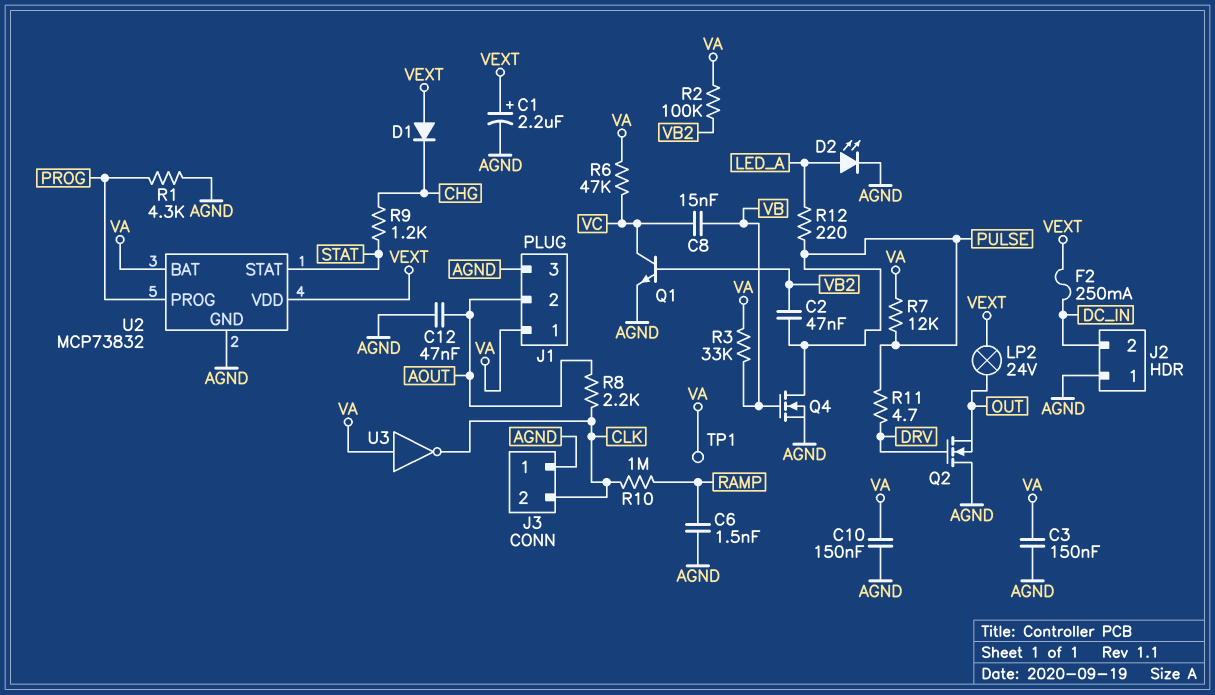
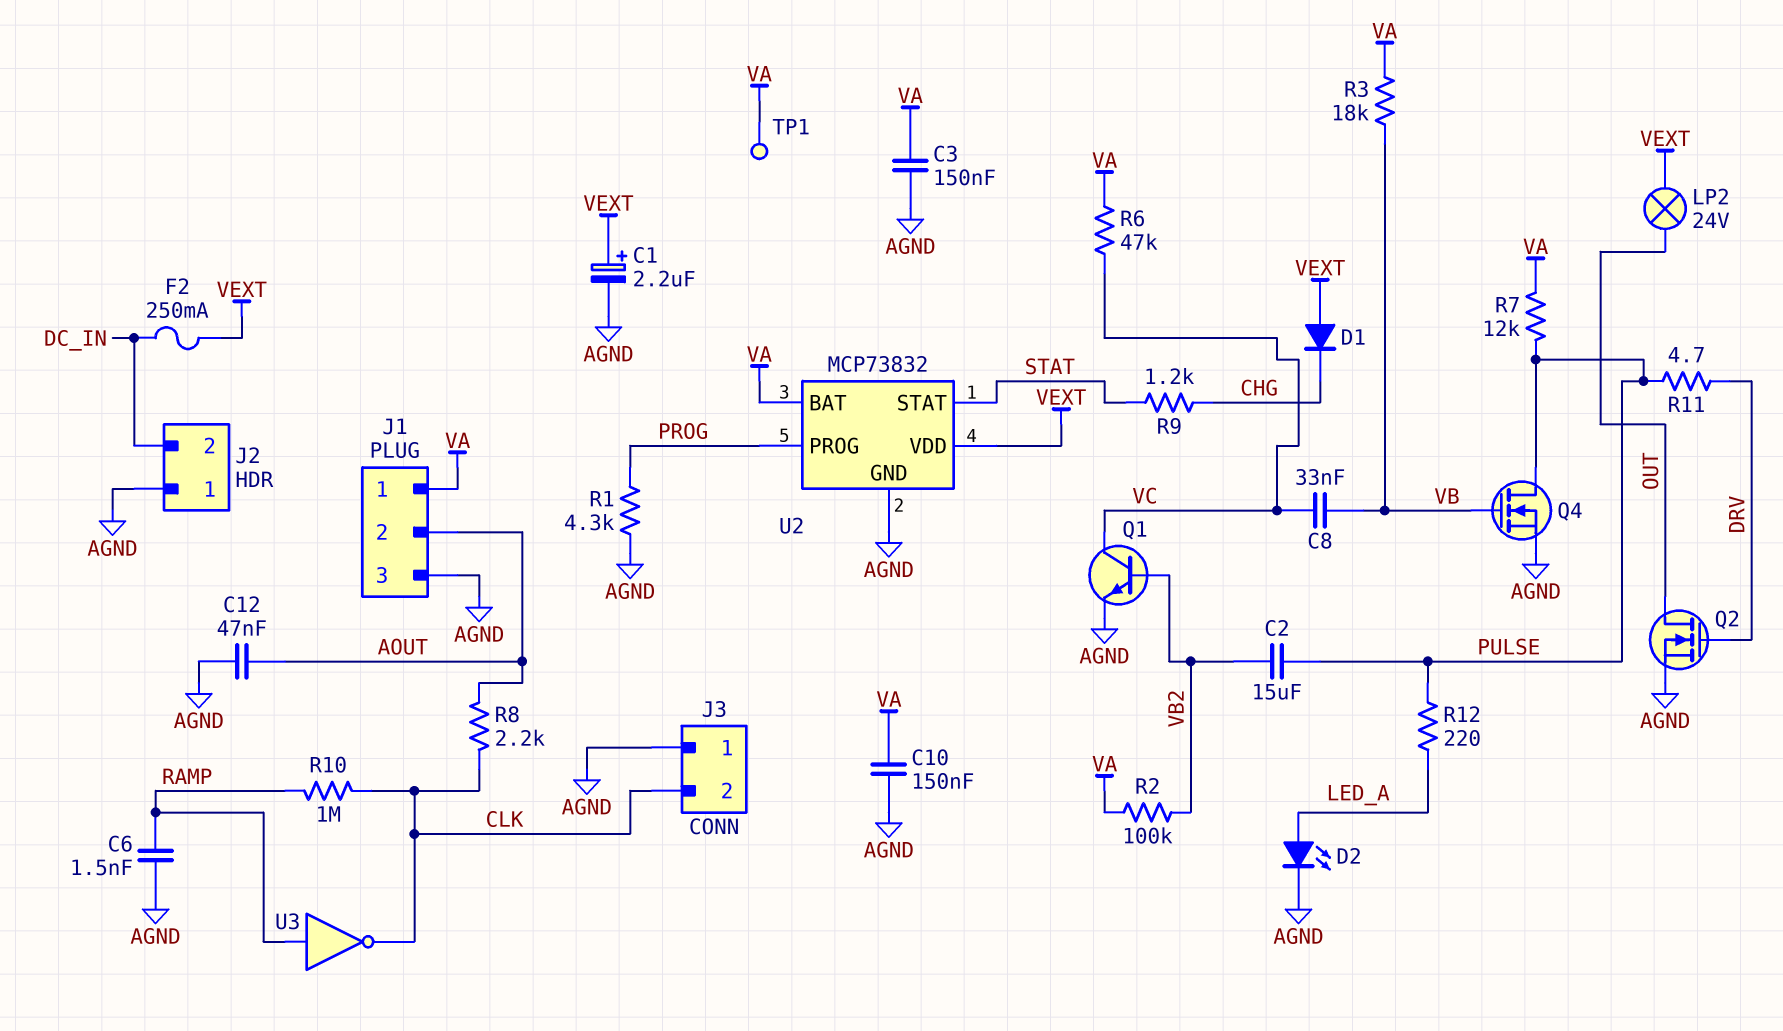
C2: 47nF (PULSE, VB2) -> 15uF (PULSE, VB2)
C8: 15nF (VB, VC) -> 33nF (VB, VC)
Q2: NMOS (G DRV, D AGND, S OUT) -> NMOS (G DRV, D OUT, S AGND)
R3: 33k (VA, VB) -> 18k (VA, VB)
U3: NOT (in VA, out CLK) -> NOT (in RAMP, out CLK)

